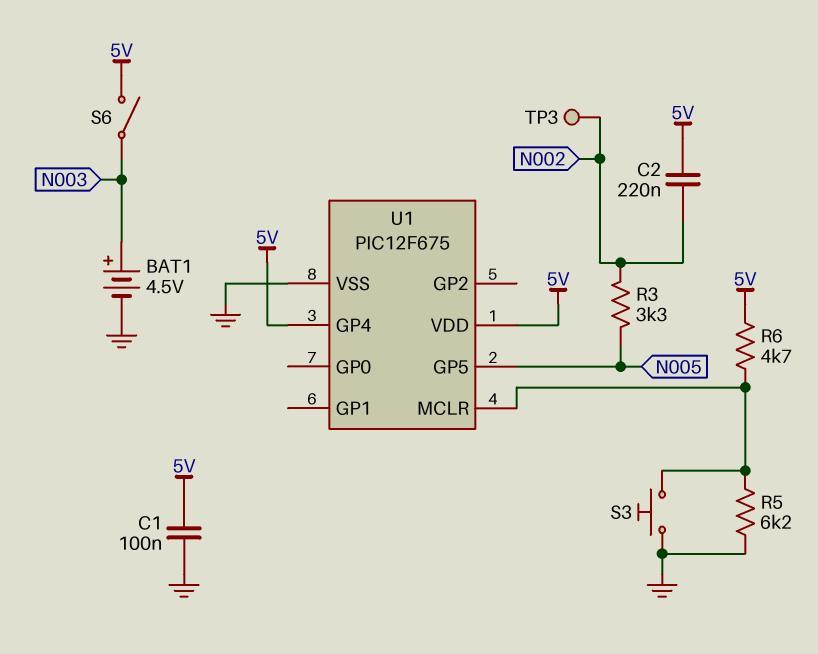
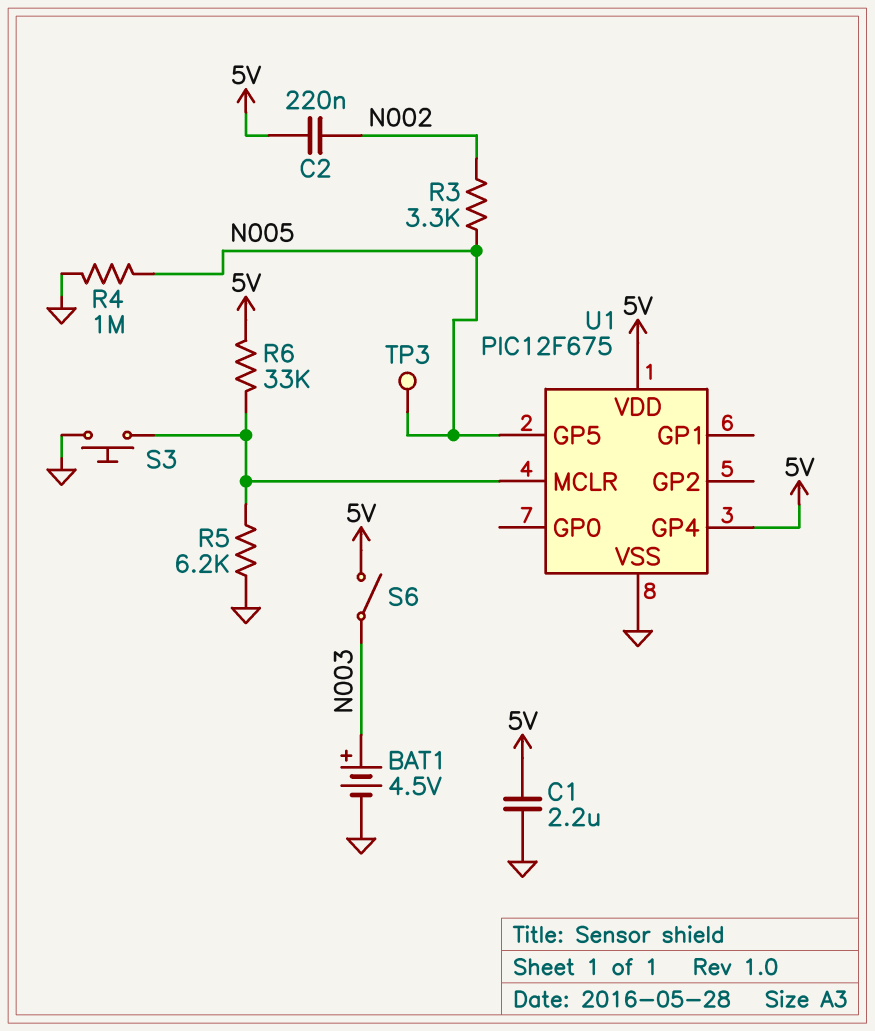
C1: 100nF (5V, GND) -> 2.2uF (5V, GND)
R4: none -> 1M (GND, N005)
R6: 4.7k (5V, U1/MCLR) -> 33k (5V, U1/MCLR)
TP3: test point (N002) -> test point (N005)

